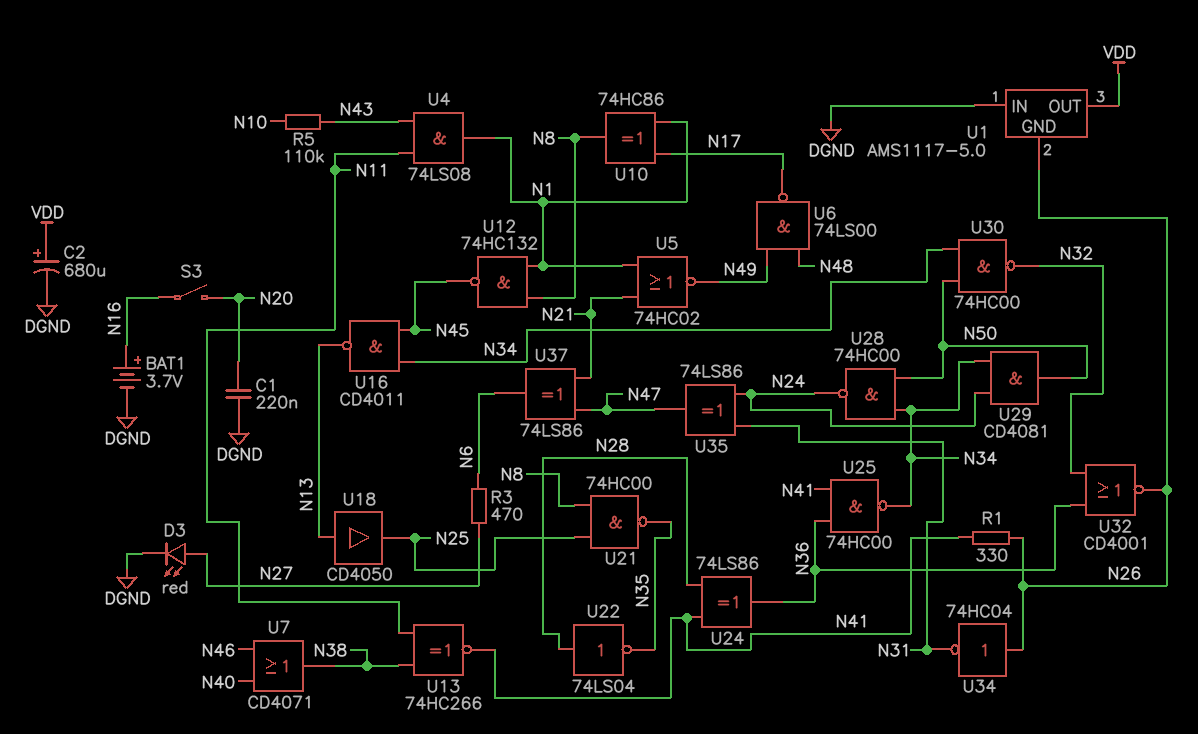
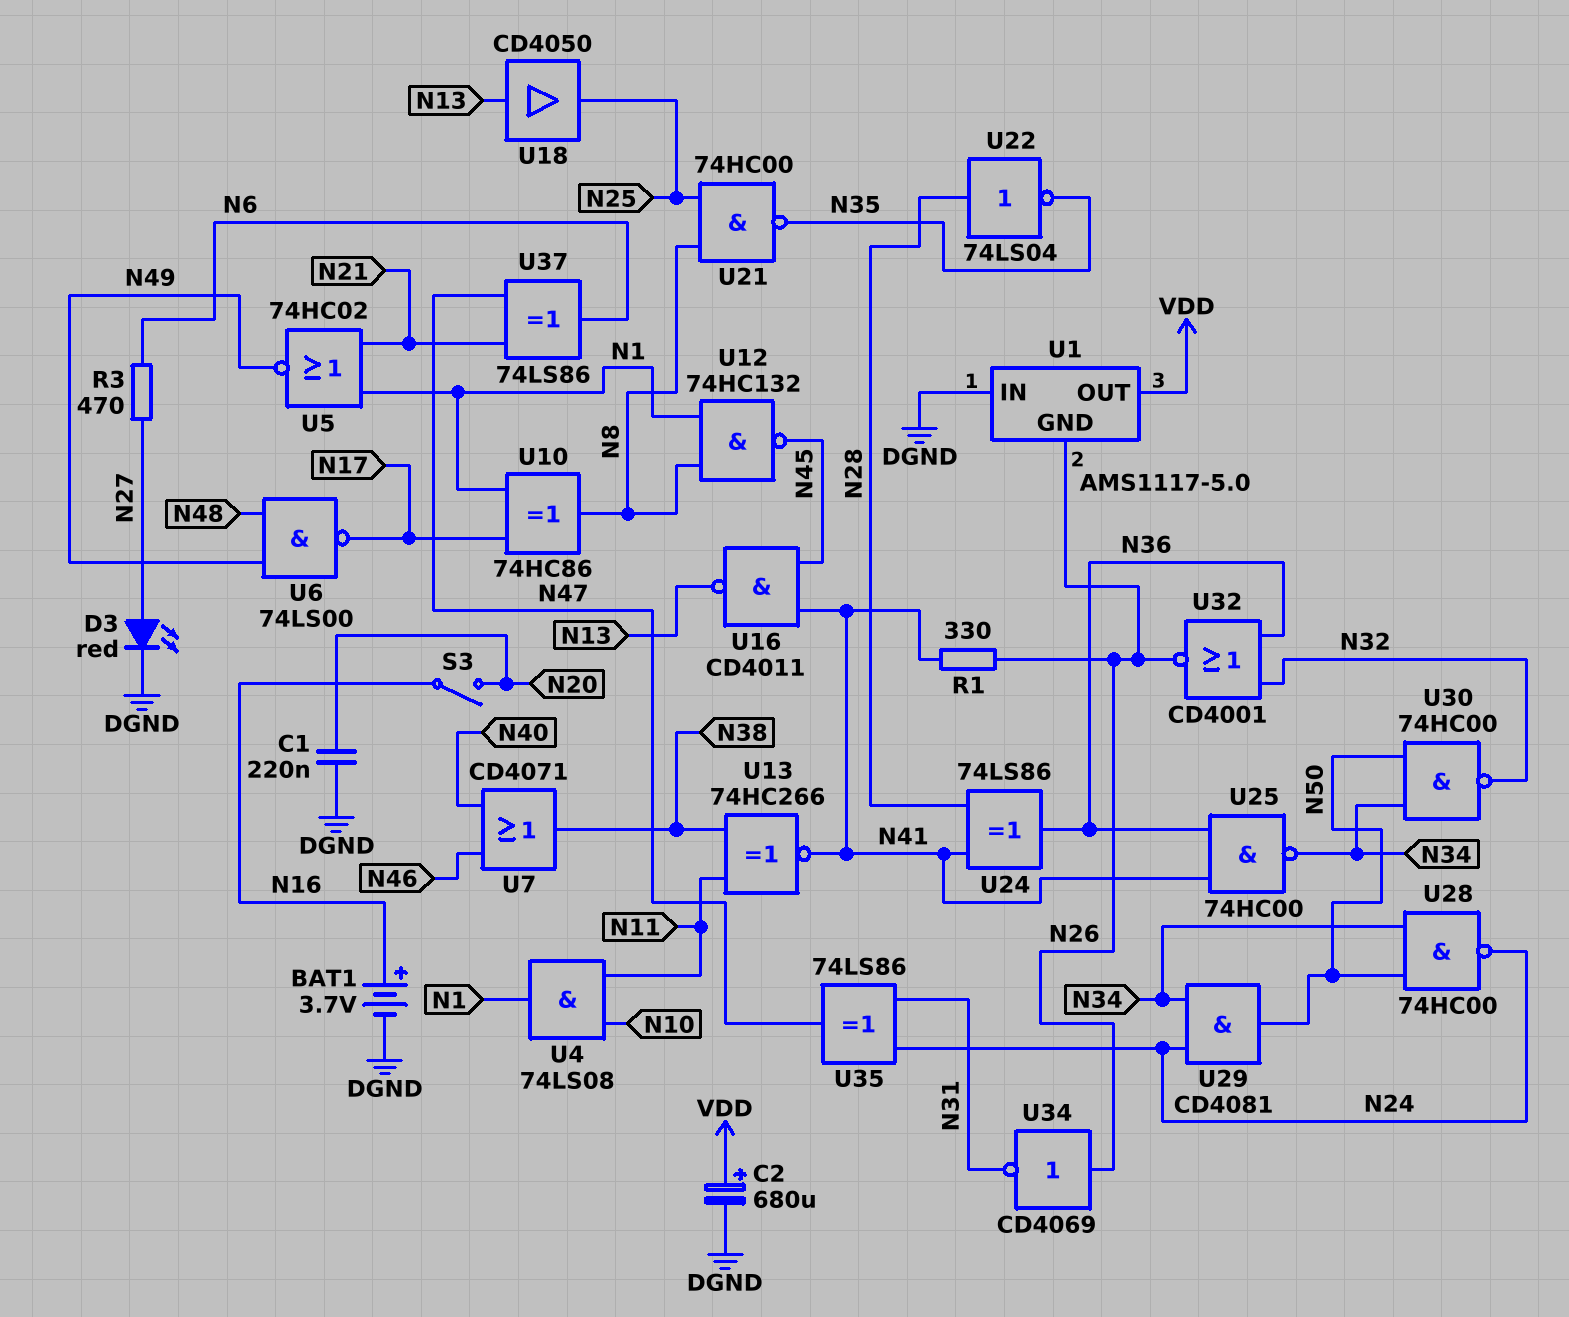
R5: 110k (N10, N43) -> none
U4: AND 74LS08 (in N11, in N43, out N1) -> AND 74LS08 (in N10, in N11, out N1)
U16: NAND CD4011 (in N34, in N45, out N13) -> NAND CD4011 (in N41, in N45, out N13)
U34: NOT 74HC04 (in N26, out N31) -> NOT CD4069 (in N26, out N31)

